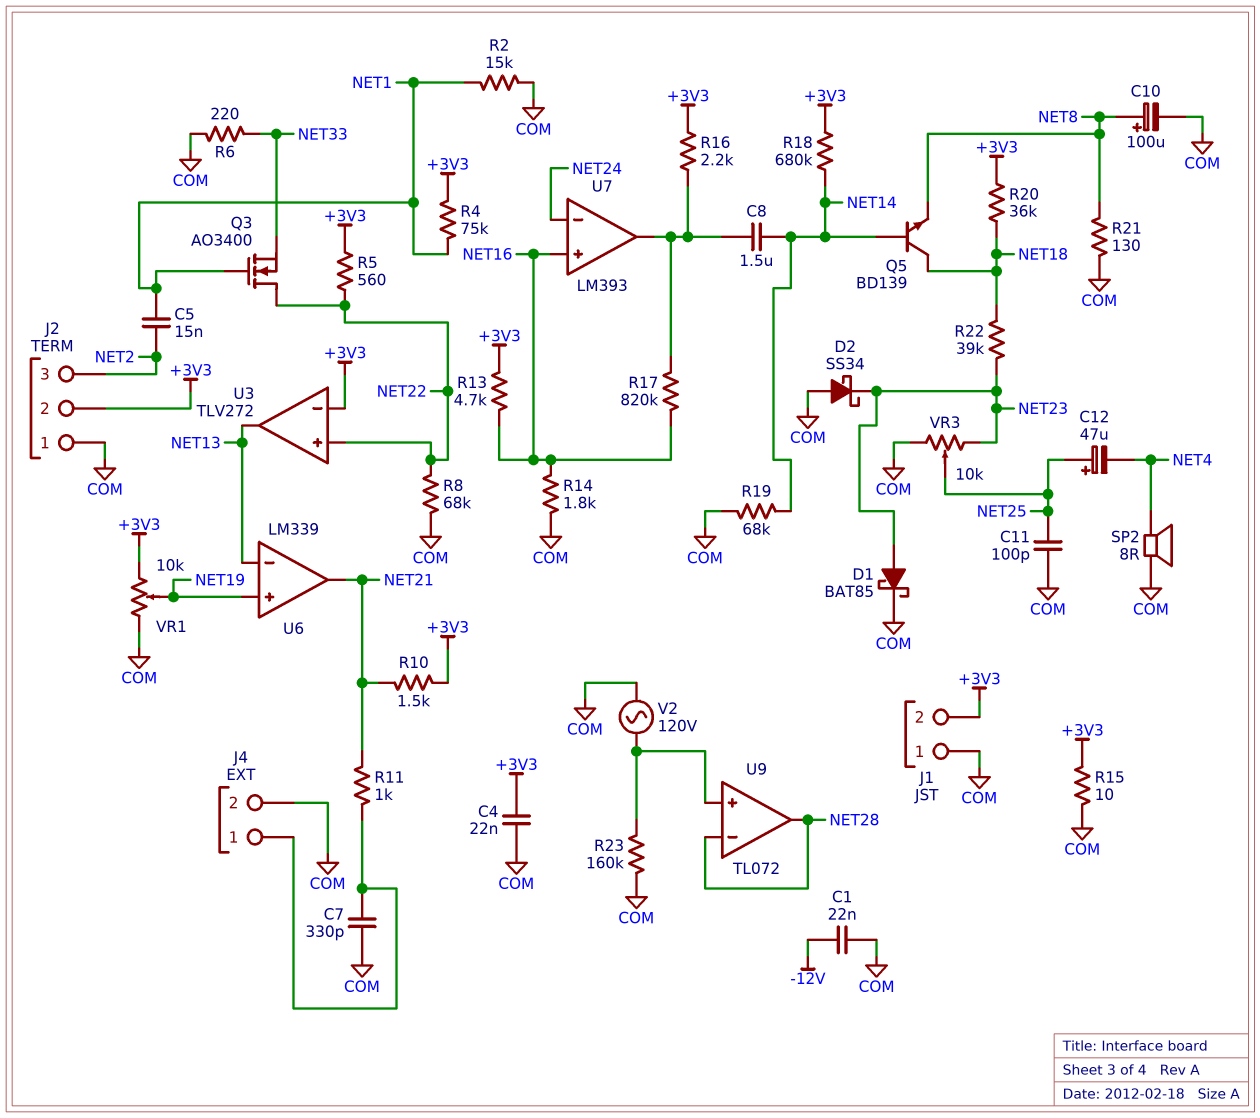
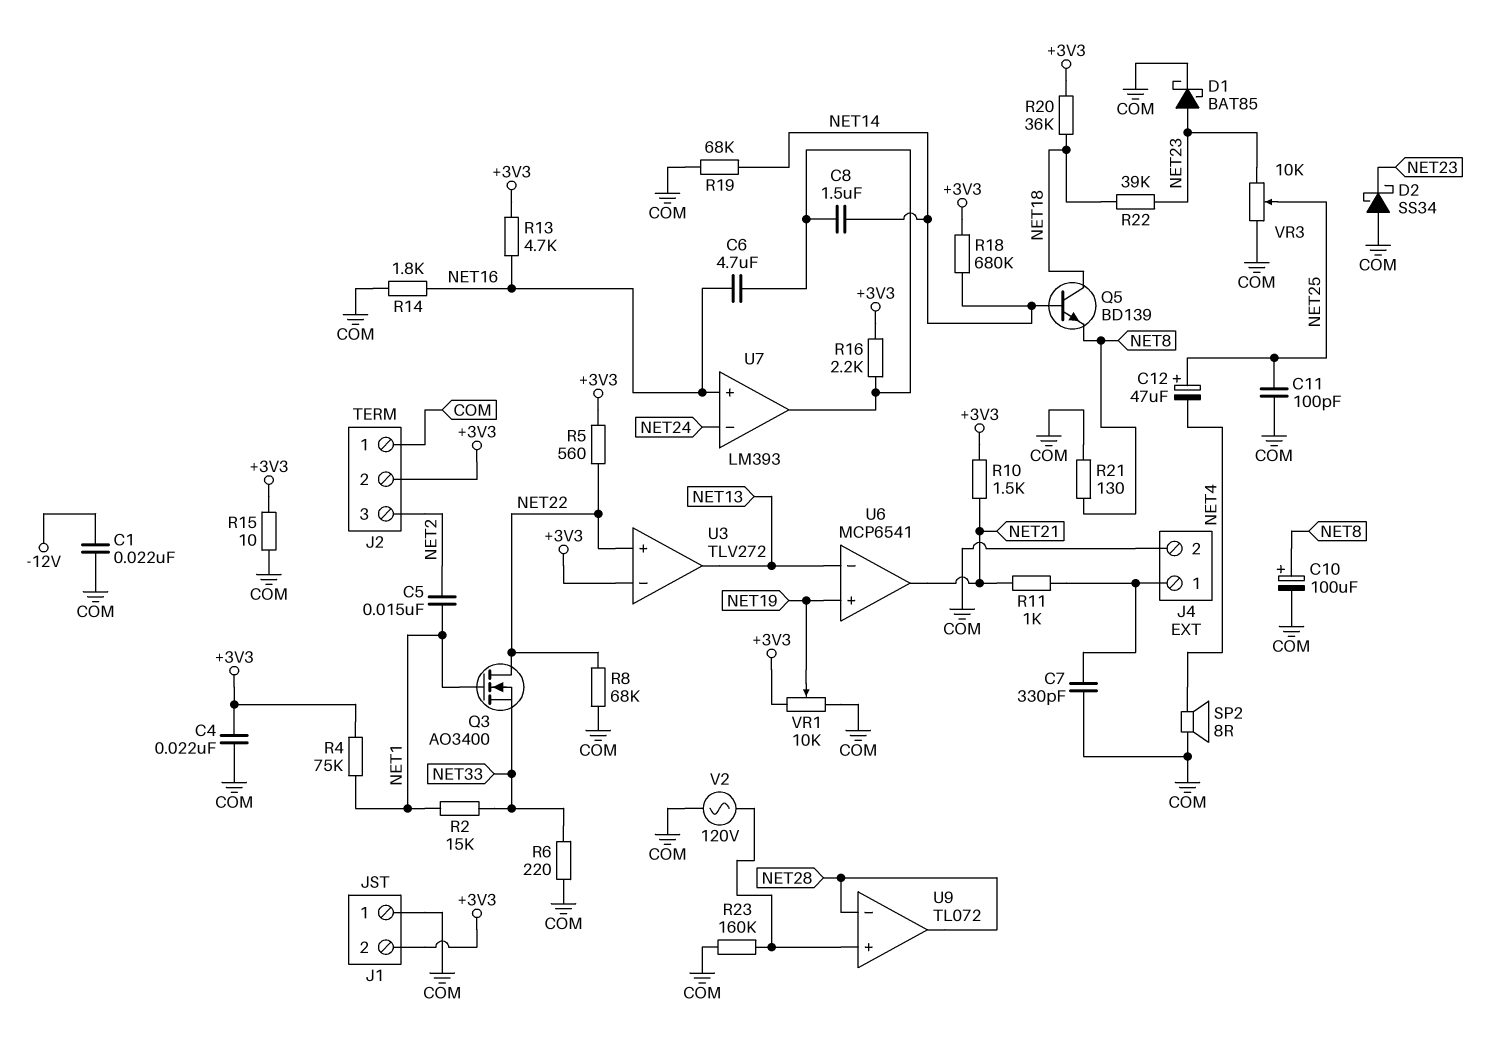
C6: none -> 4.7uF (NET16, U7/out)
R2: 15k (COM, NET1) -> 15k (NET1, NET33)
R17: 820k (NET16, U7/out) -> none
U6: LM339 -> MCP6541

